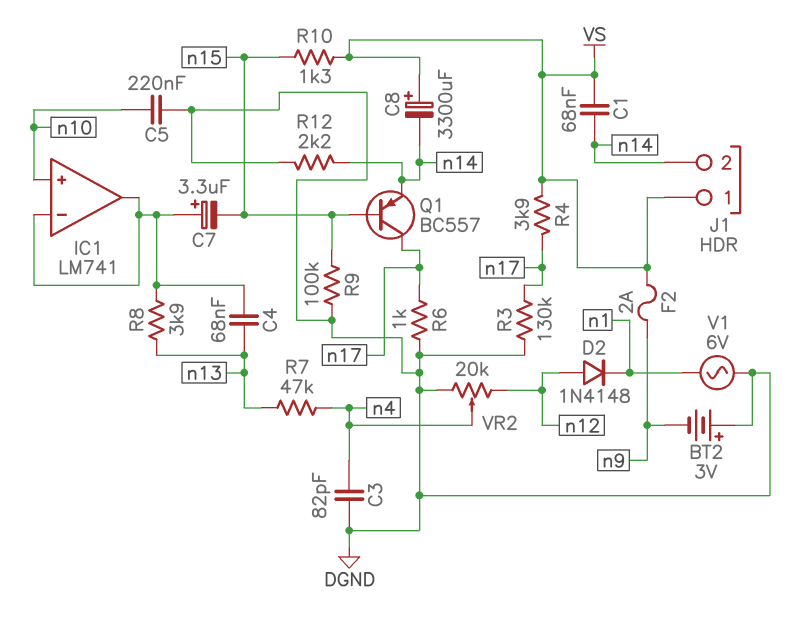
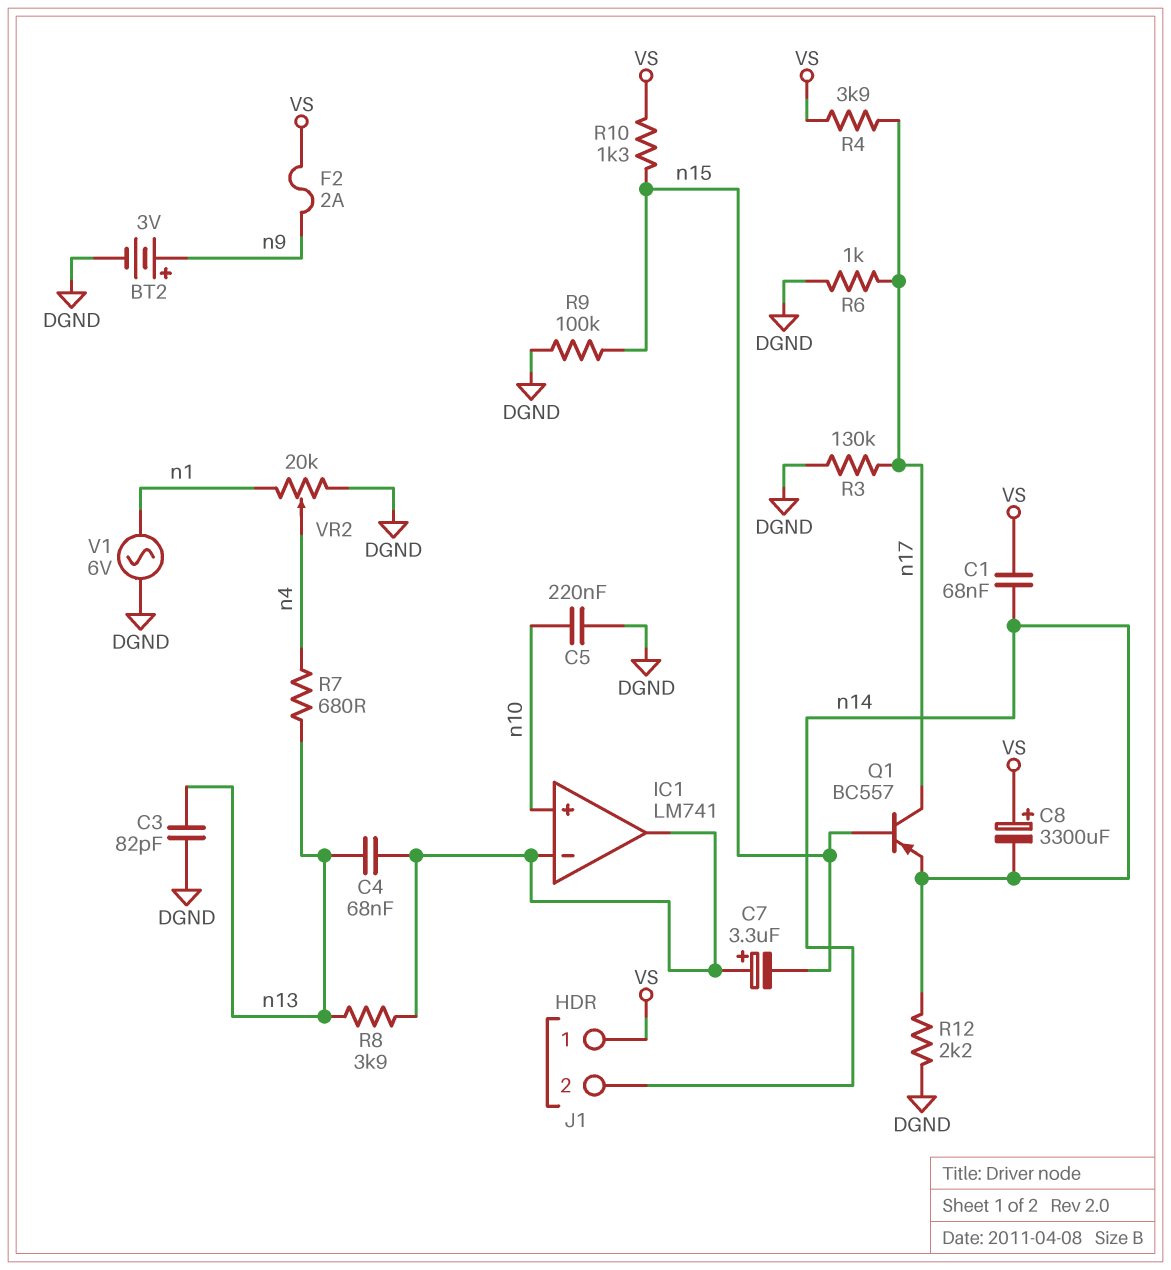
BT2: 3V (plus DGND, minus n9) -> 3V (plus n9, minus DGND)
C3: 82pF (DGND, n4) -> 82pF (DGND, n13)
D2: diode 1N4148 (A n12, K n1) -> none
R7: 47k (n4, n13) -> 680 (n4, n13)
VR2: 20k (DGND, n12, wiper n4) -> 20k (DGND, n1, wiper n4)

